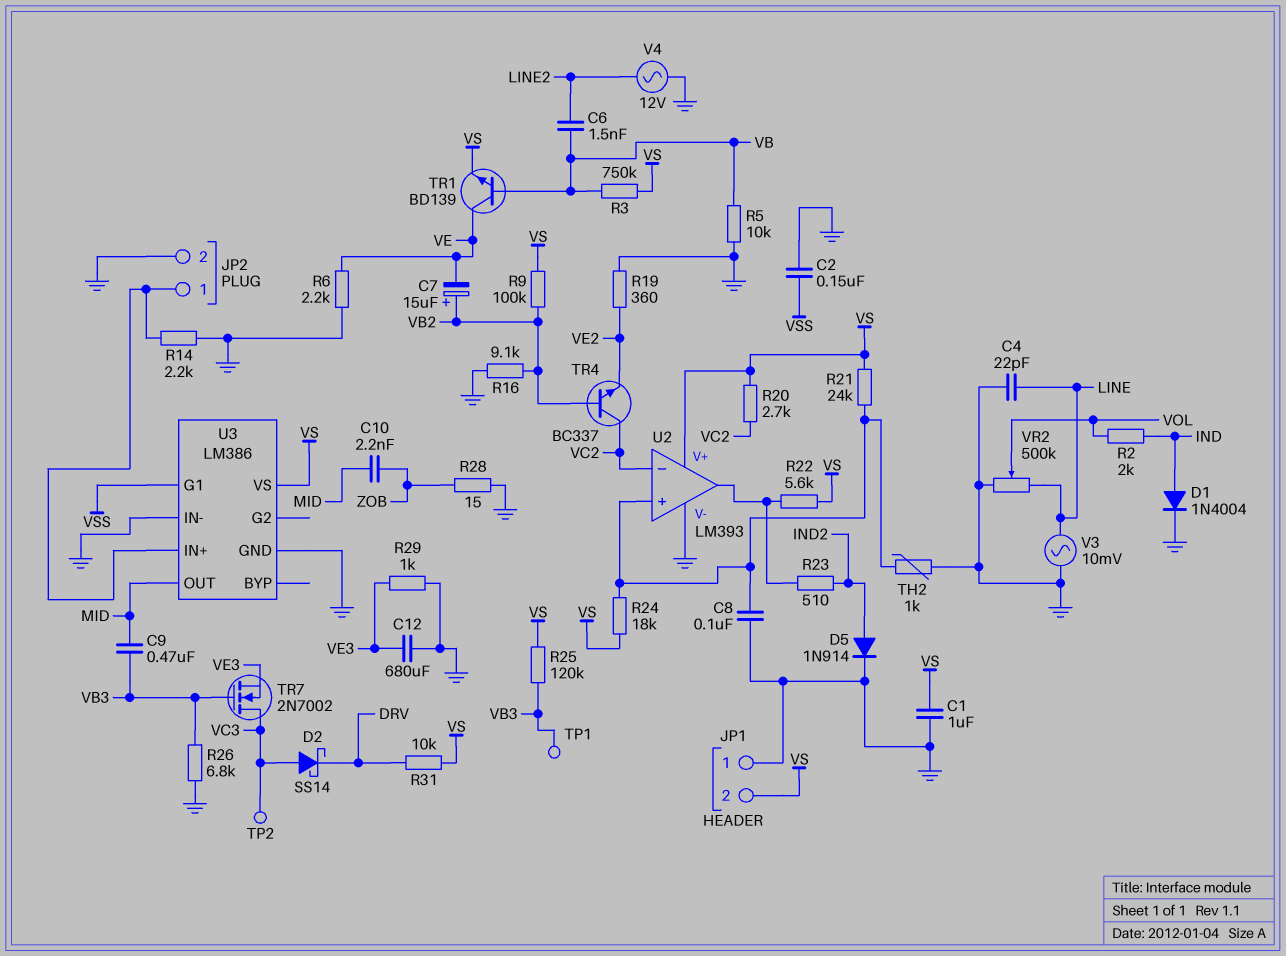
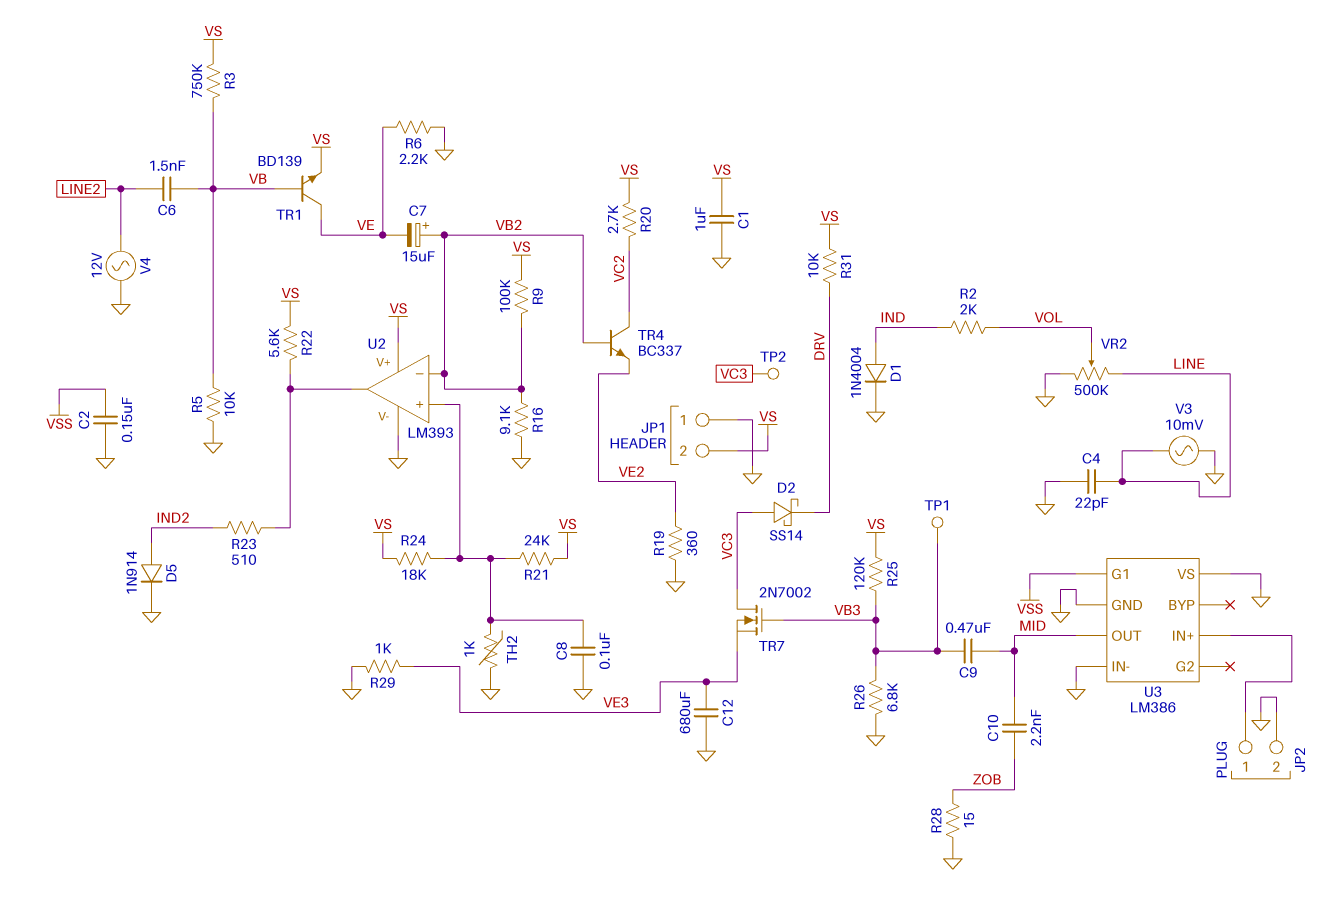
R14: 2.2k (GND, JP2/1) -> none
U2 pin in-: VC2 -> VB2
U3 pin VS: VS -> GND

